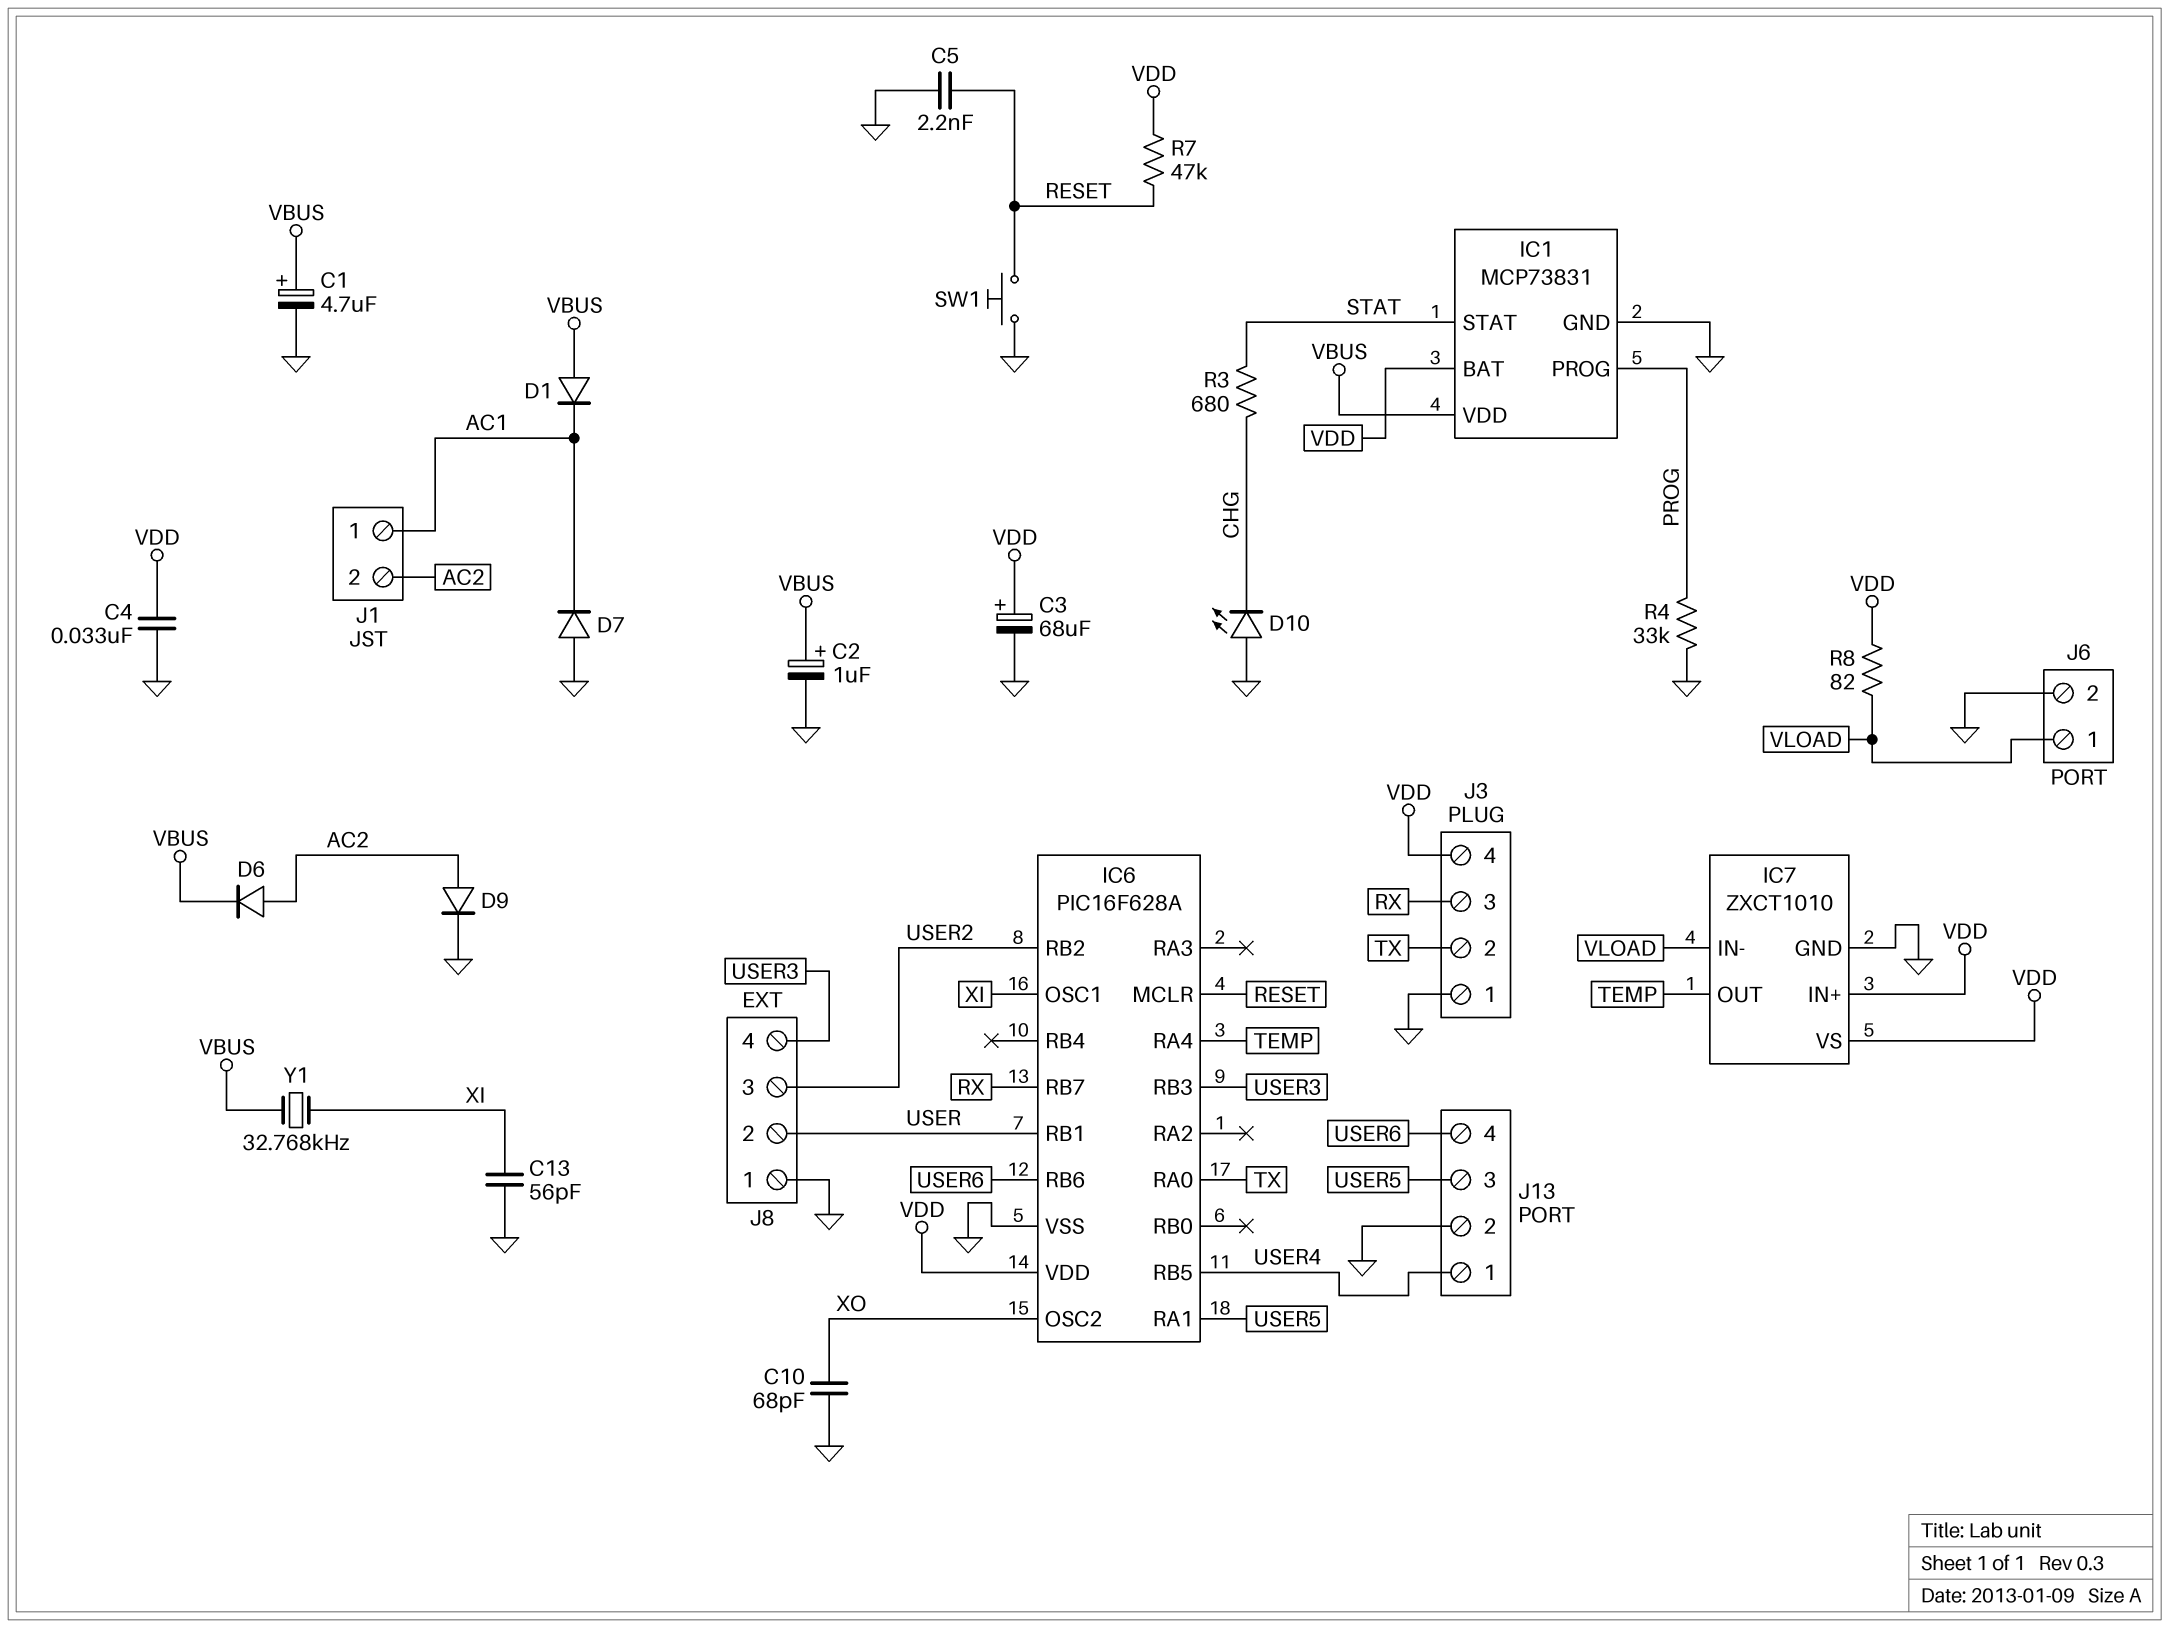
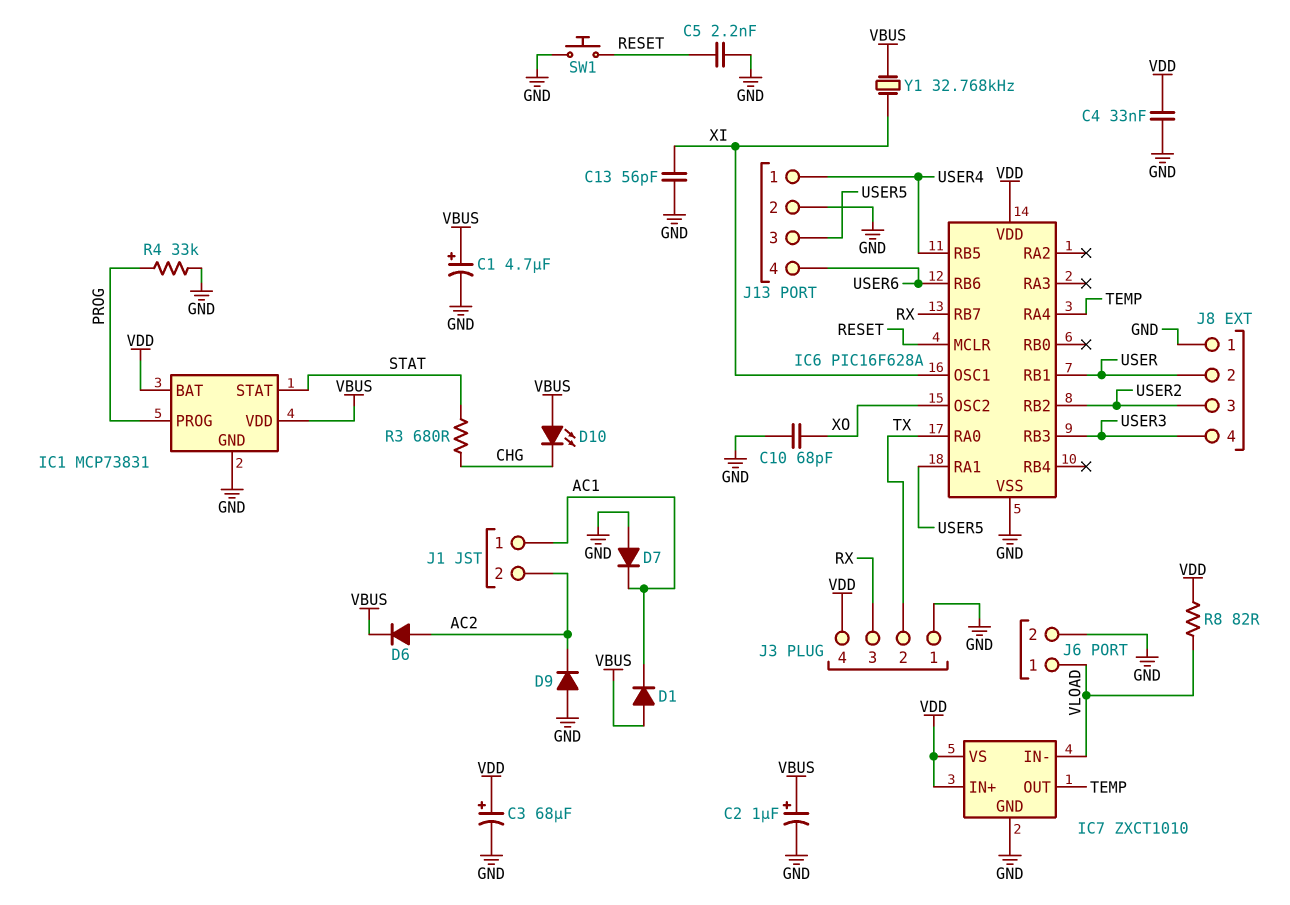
D9: diode (A AC2, K GND) -> diode (A GND, K AC2)
D10: LED (A GND, K CHG) -> LED (A VBUS, K CHG)
R7: 47k (RESET, VDD) -> none

